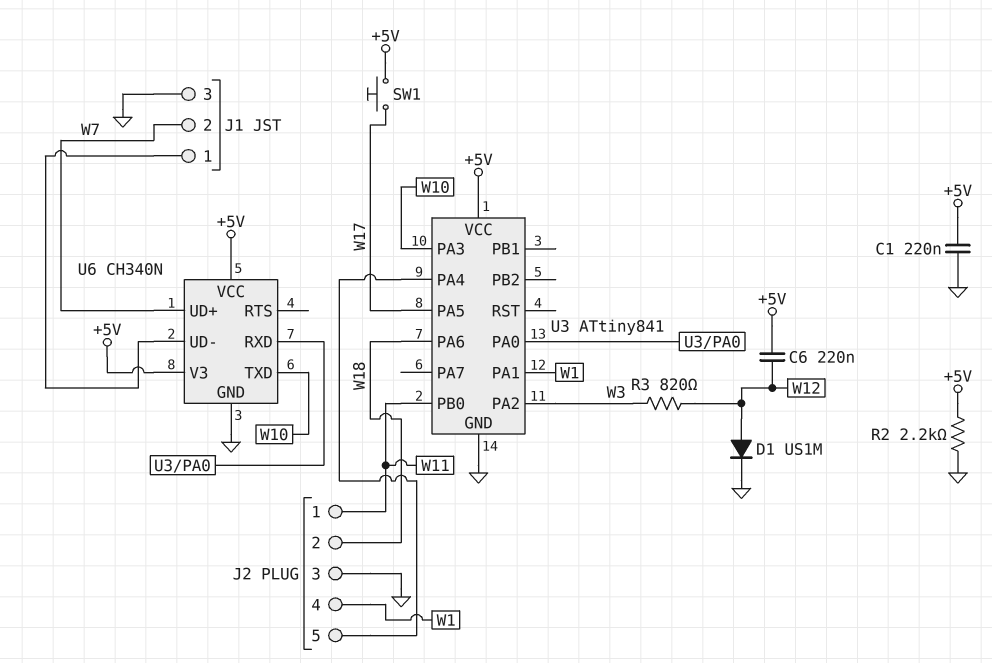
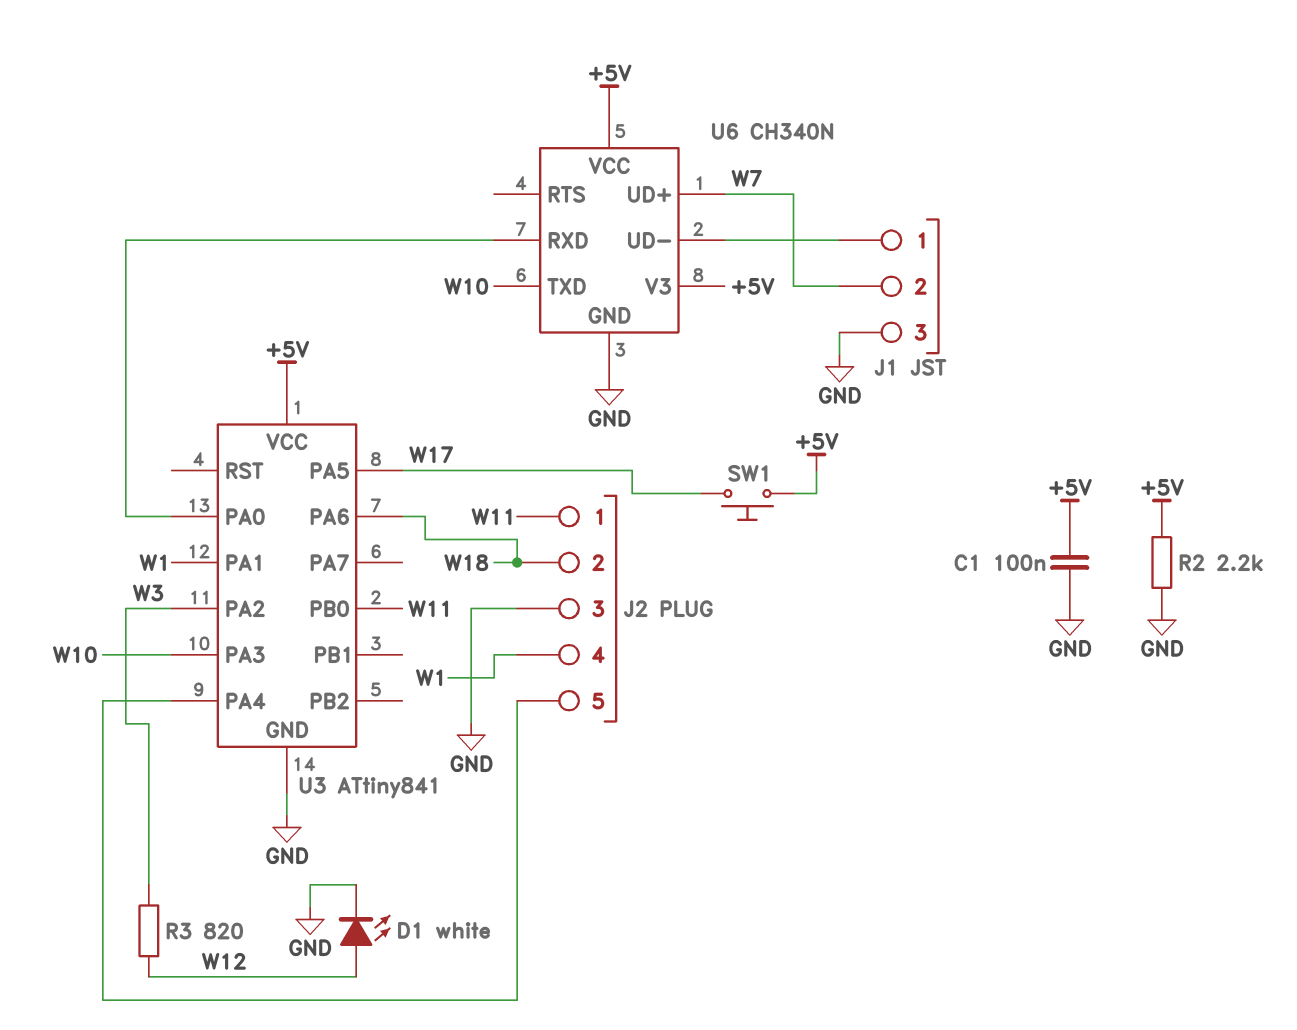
C1: 220nF (+5V, GND) -> 100nF (+5V, GND)
C6: 220nF (+5V, W12) -> none
D1: diode US1M (A W12, K GND) -> LED white (A W12, K GND)

